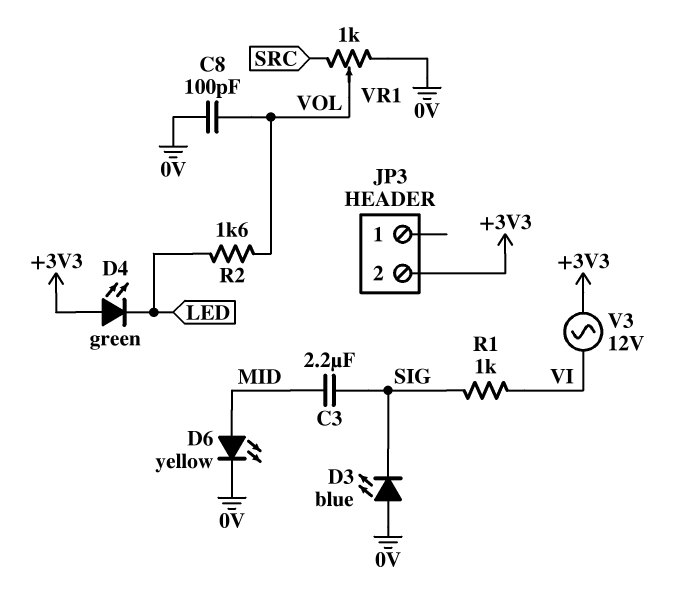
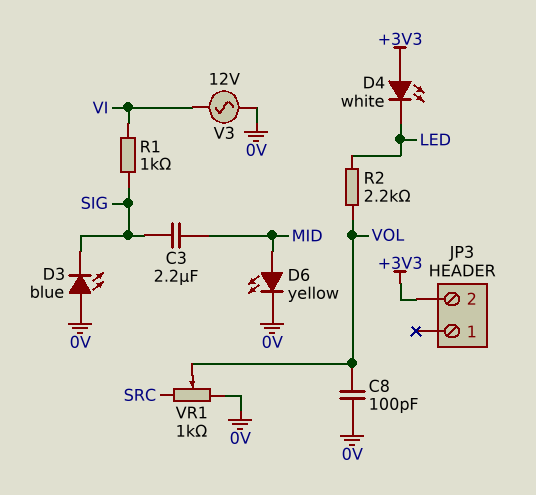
D4: LED green (A +3V3, K LED) -> LED white (A +3V3, K LED)
R2: 1.6k (LED, VOL) -> 2.2k (LED, VOL)
V3: AC 12V (+3V3, VI) -> AC 12V (0V, VI)

